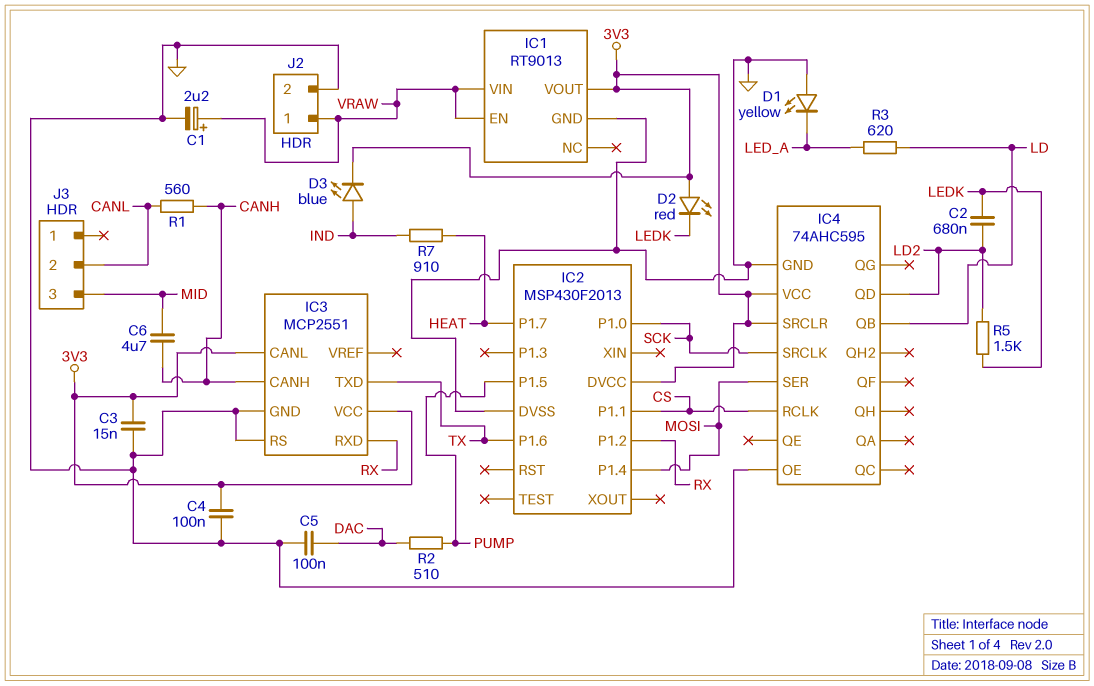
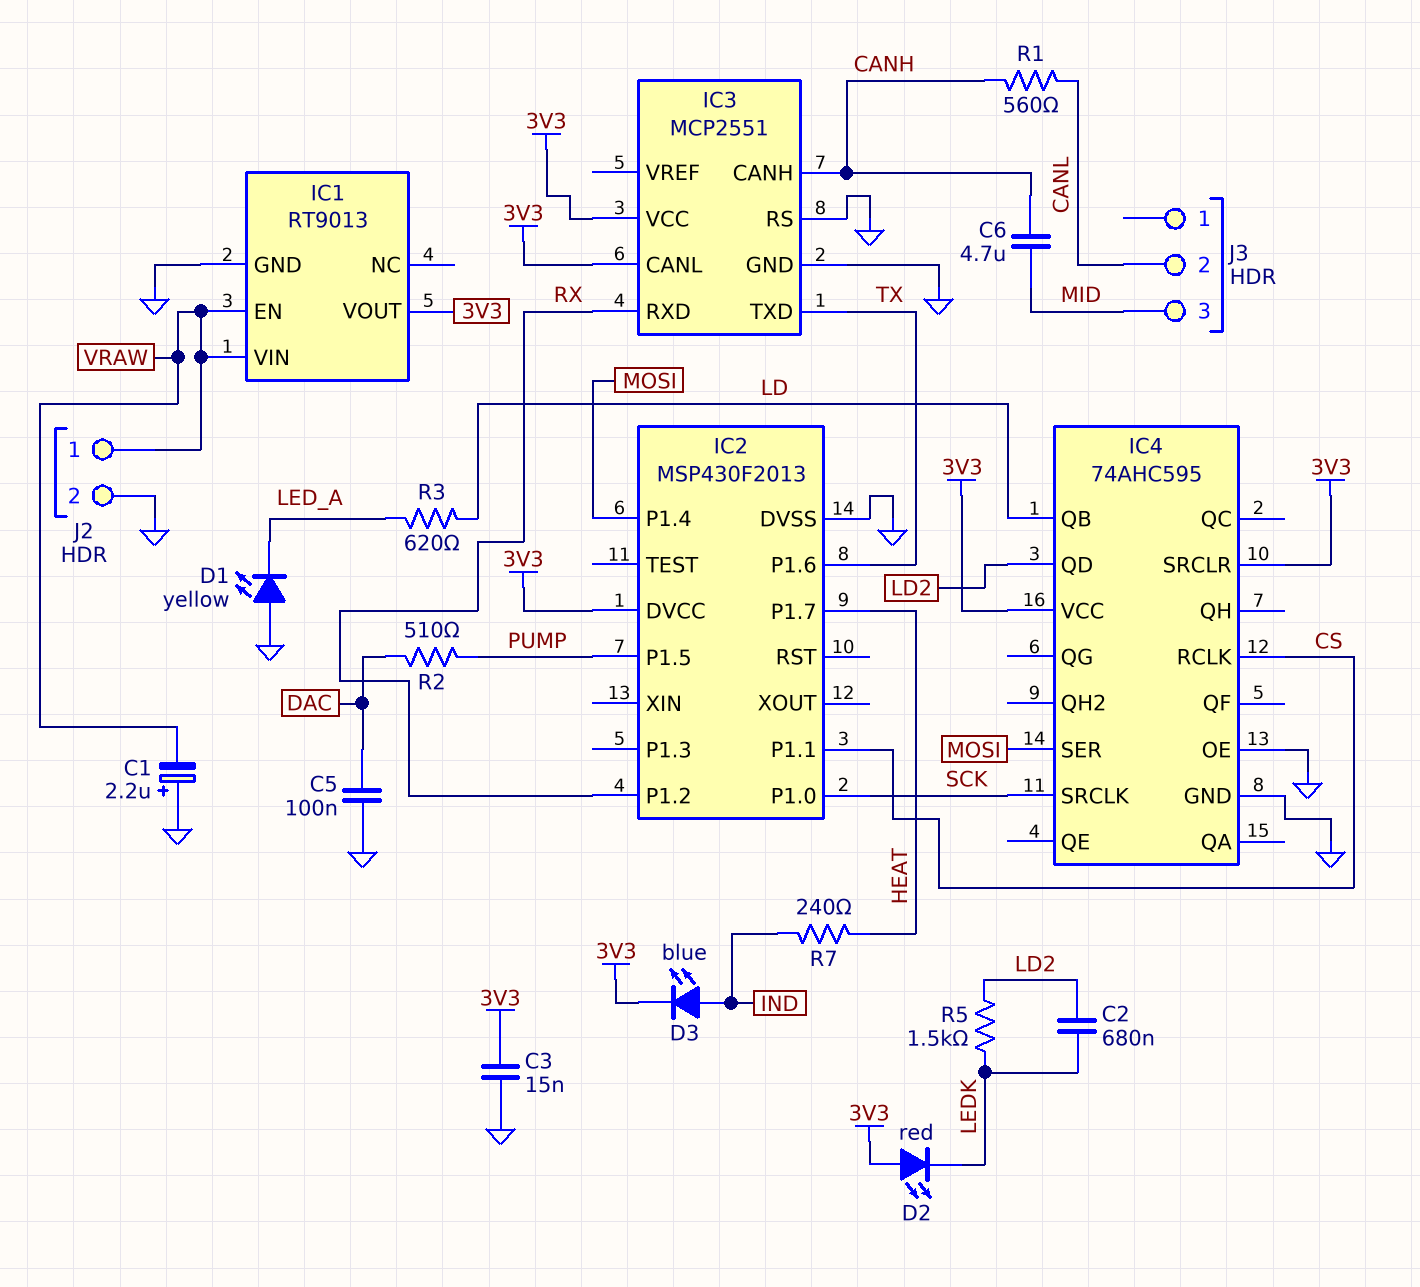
C1: 2.2uF (plus VRAW, minus GND) -> 2.2uF (plus GND, minus VRAW)
C4: 100nF (3V3, GND) -> none
R7: 910 (HEAT, IND) -> 240 (HEAT, IND)

